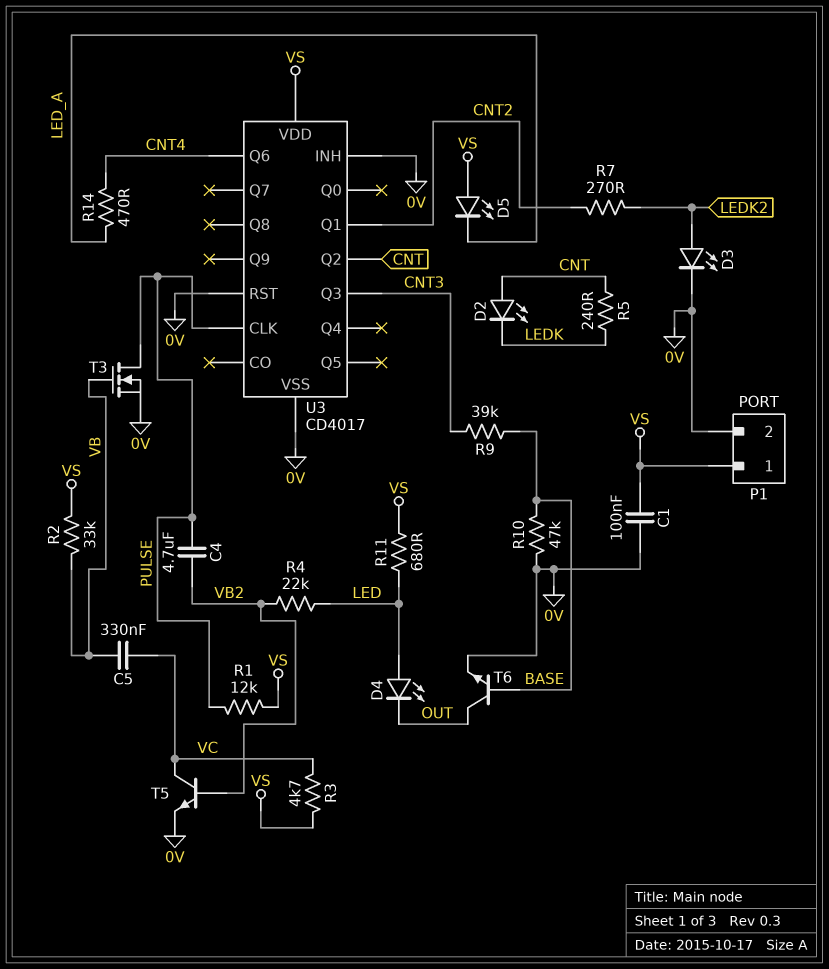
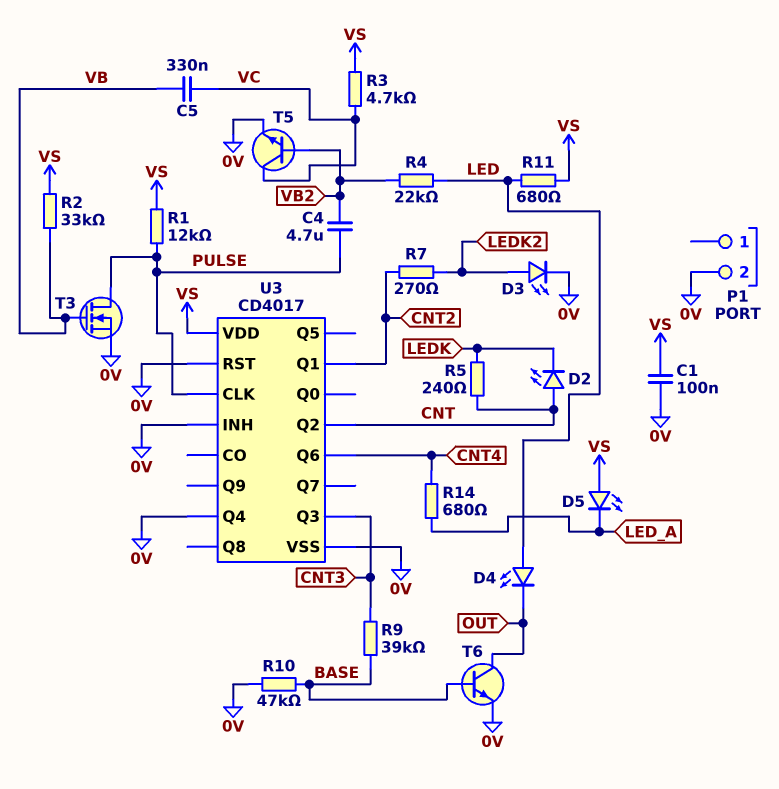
P1 pin 1: VS -> none
R14: 470 (CNT4, LED_A) -> 680 (CNT4, LED_A)
U3 pin Q4: none -> 0V

